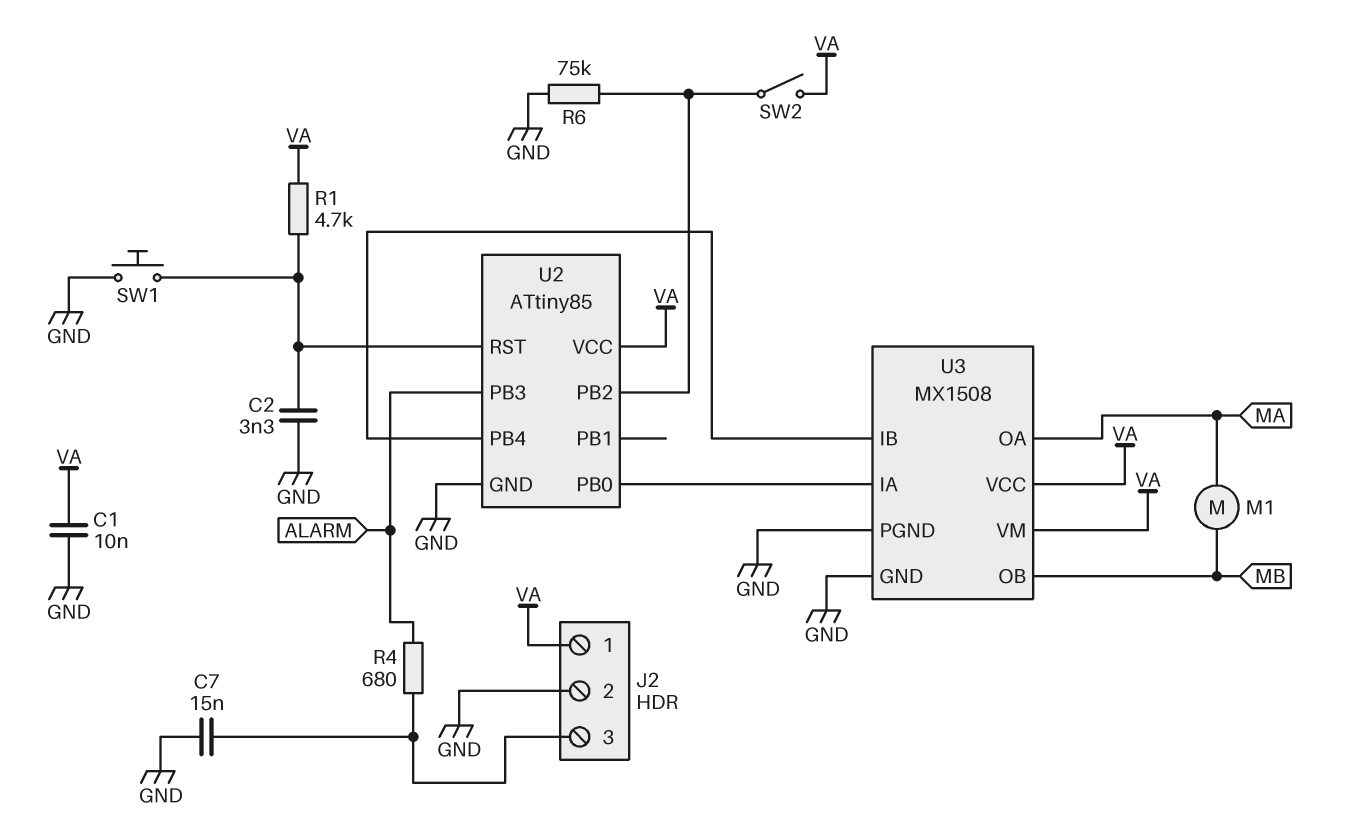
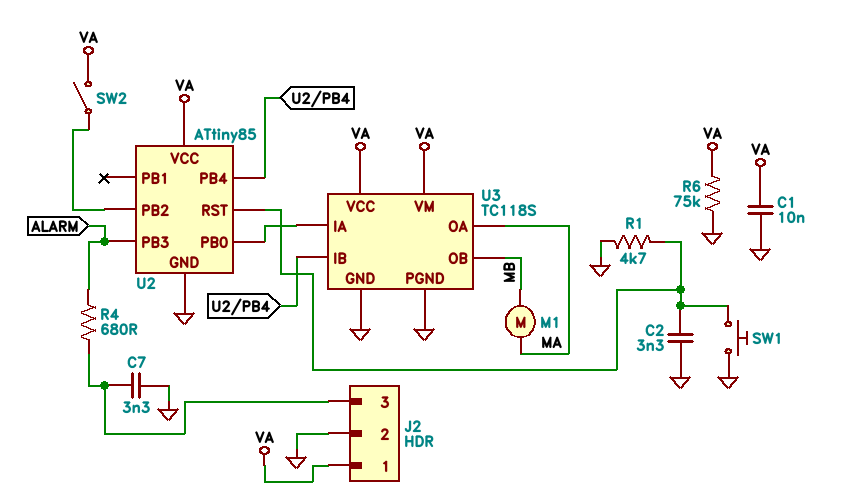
C7: 15nF (GND, J2/3) -> 3.3nF (GND, J2/3)
R1: 4.7k (U2/RST, VA) -> 4.7k (GND, U2/RST)
R6: 75k (GND, U2/PB2) -> 75k (GND, VA)
U3: MX1508 -> TC118S

